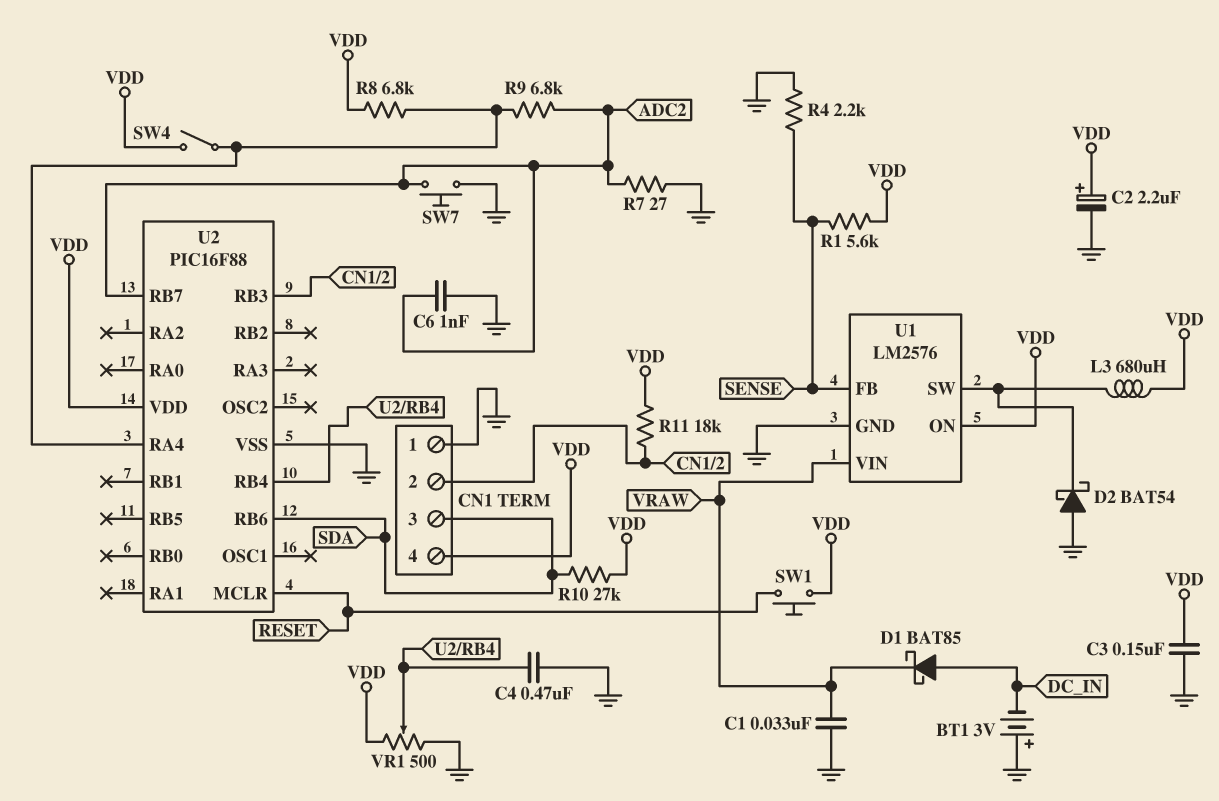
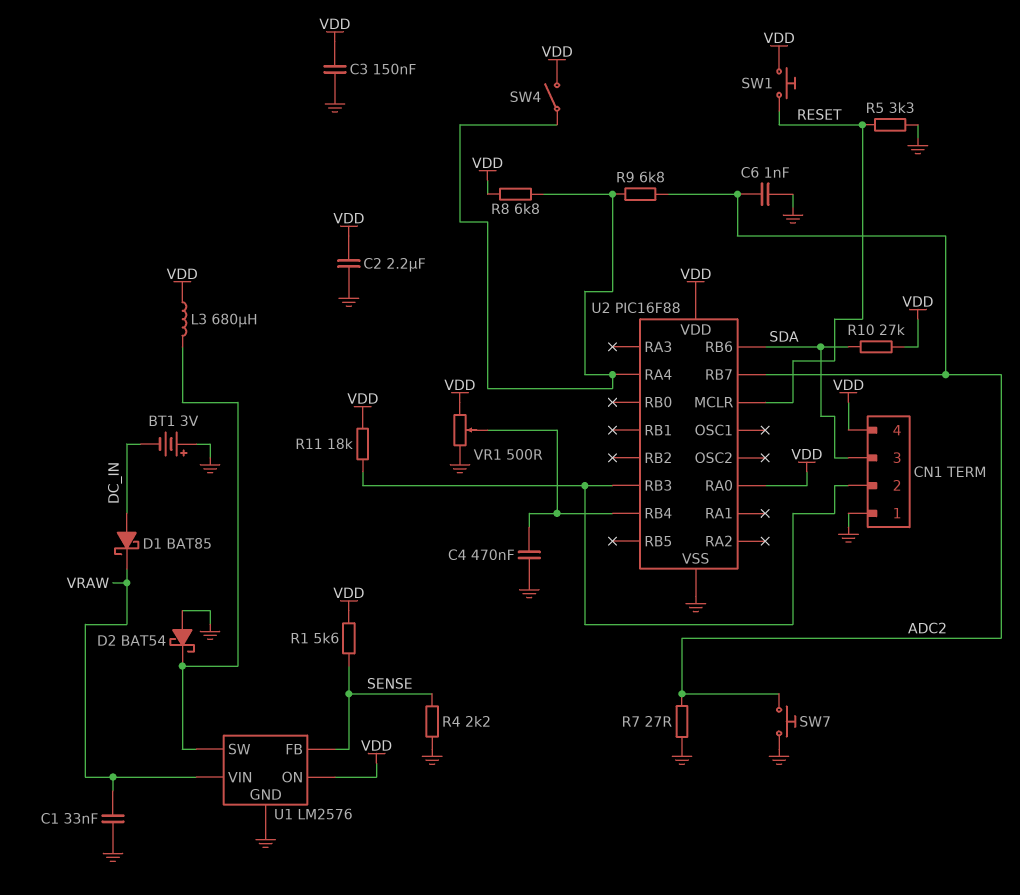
C2: 2.2uF (plus VDD, minus GND) -> 2.2uF (GND, VDD)
R5: none -> 3.3k (GND, RESET)
U2 pin RA0: none -> VDD

